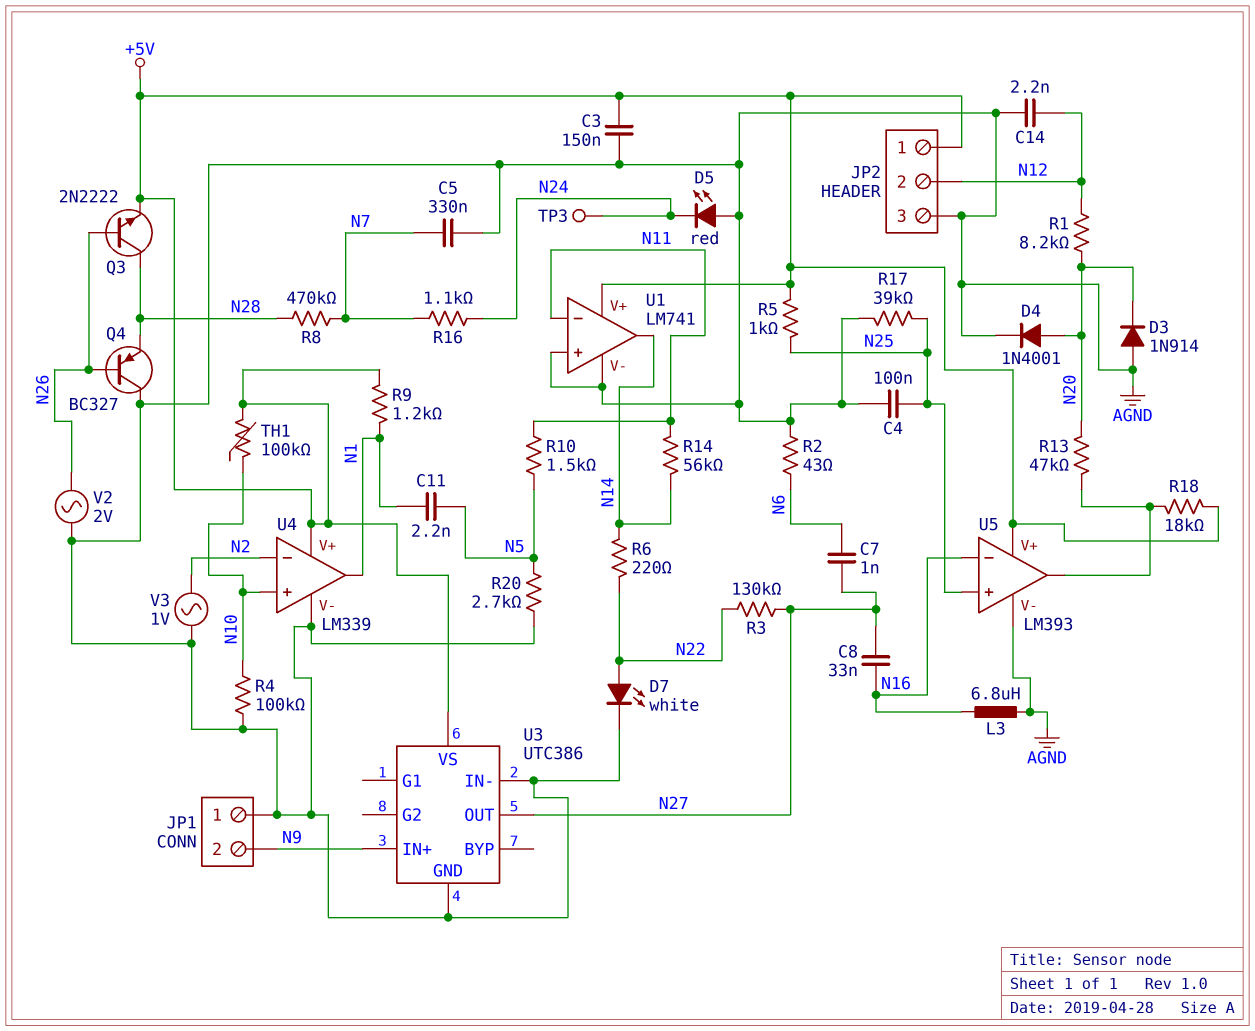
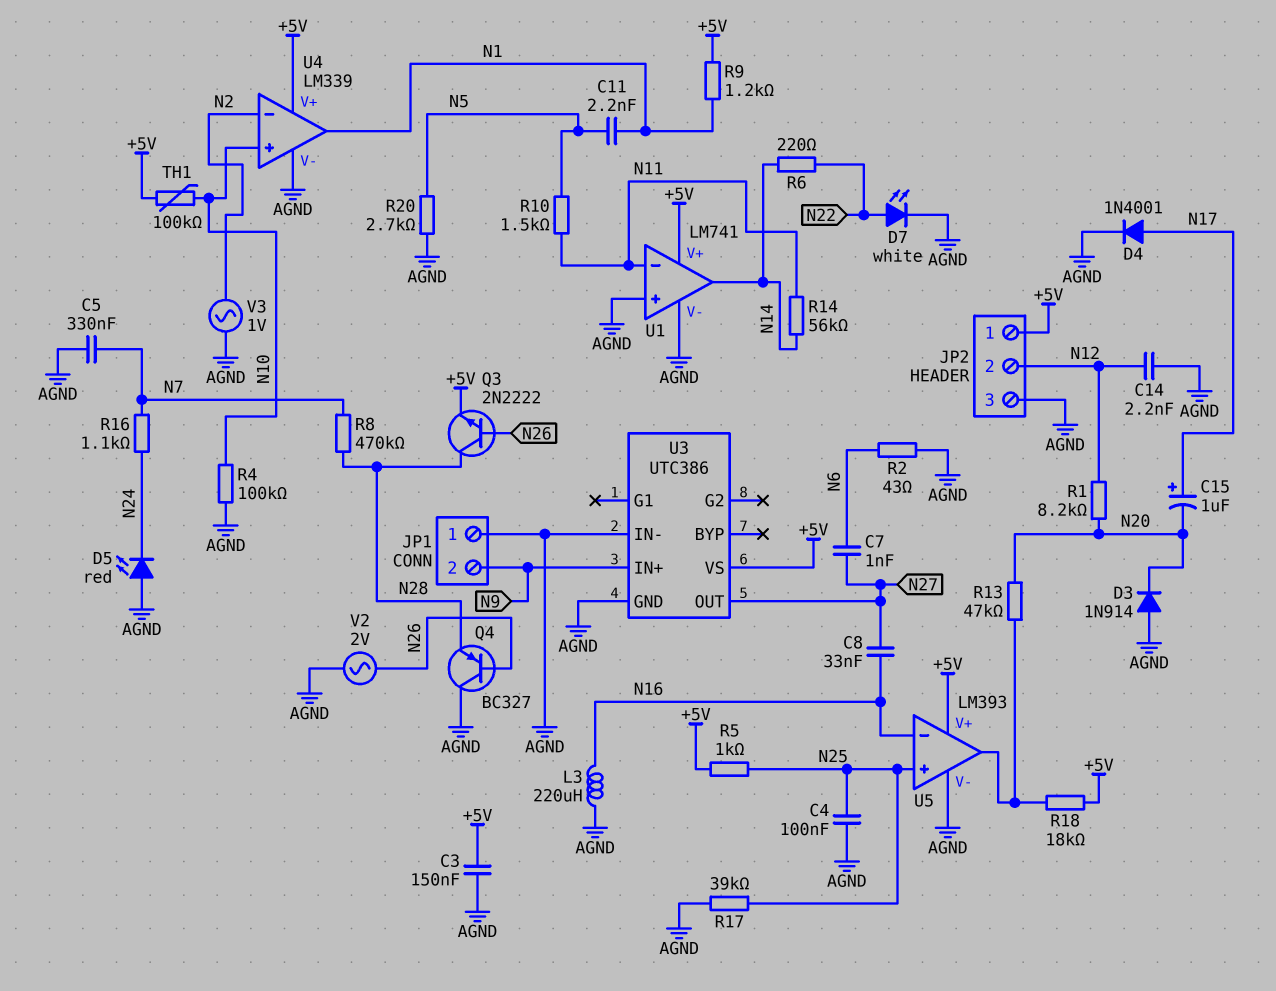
C15: none -> 1uF (plus N17, minus N20)
D4: diode 1N4001 (A N20, K AGND) -> diode 1N4001 (A N17, K AGND)
L3: 6.8uH (AGND, N16) -> 220uH (AGND, N16)
R3: 130k (N22, N27) -> none
TP3: test point (N24) -> none

